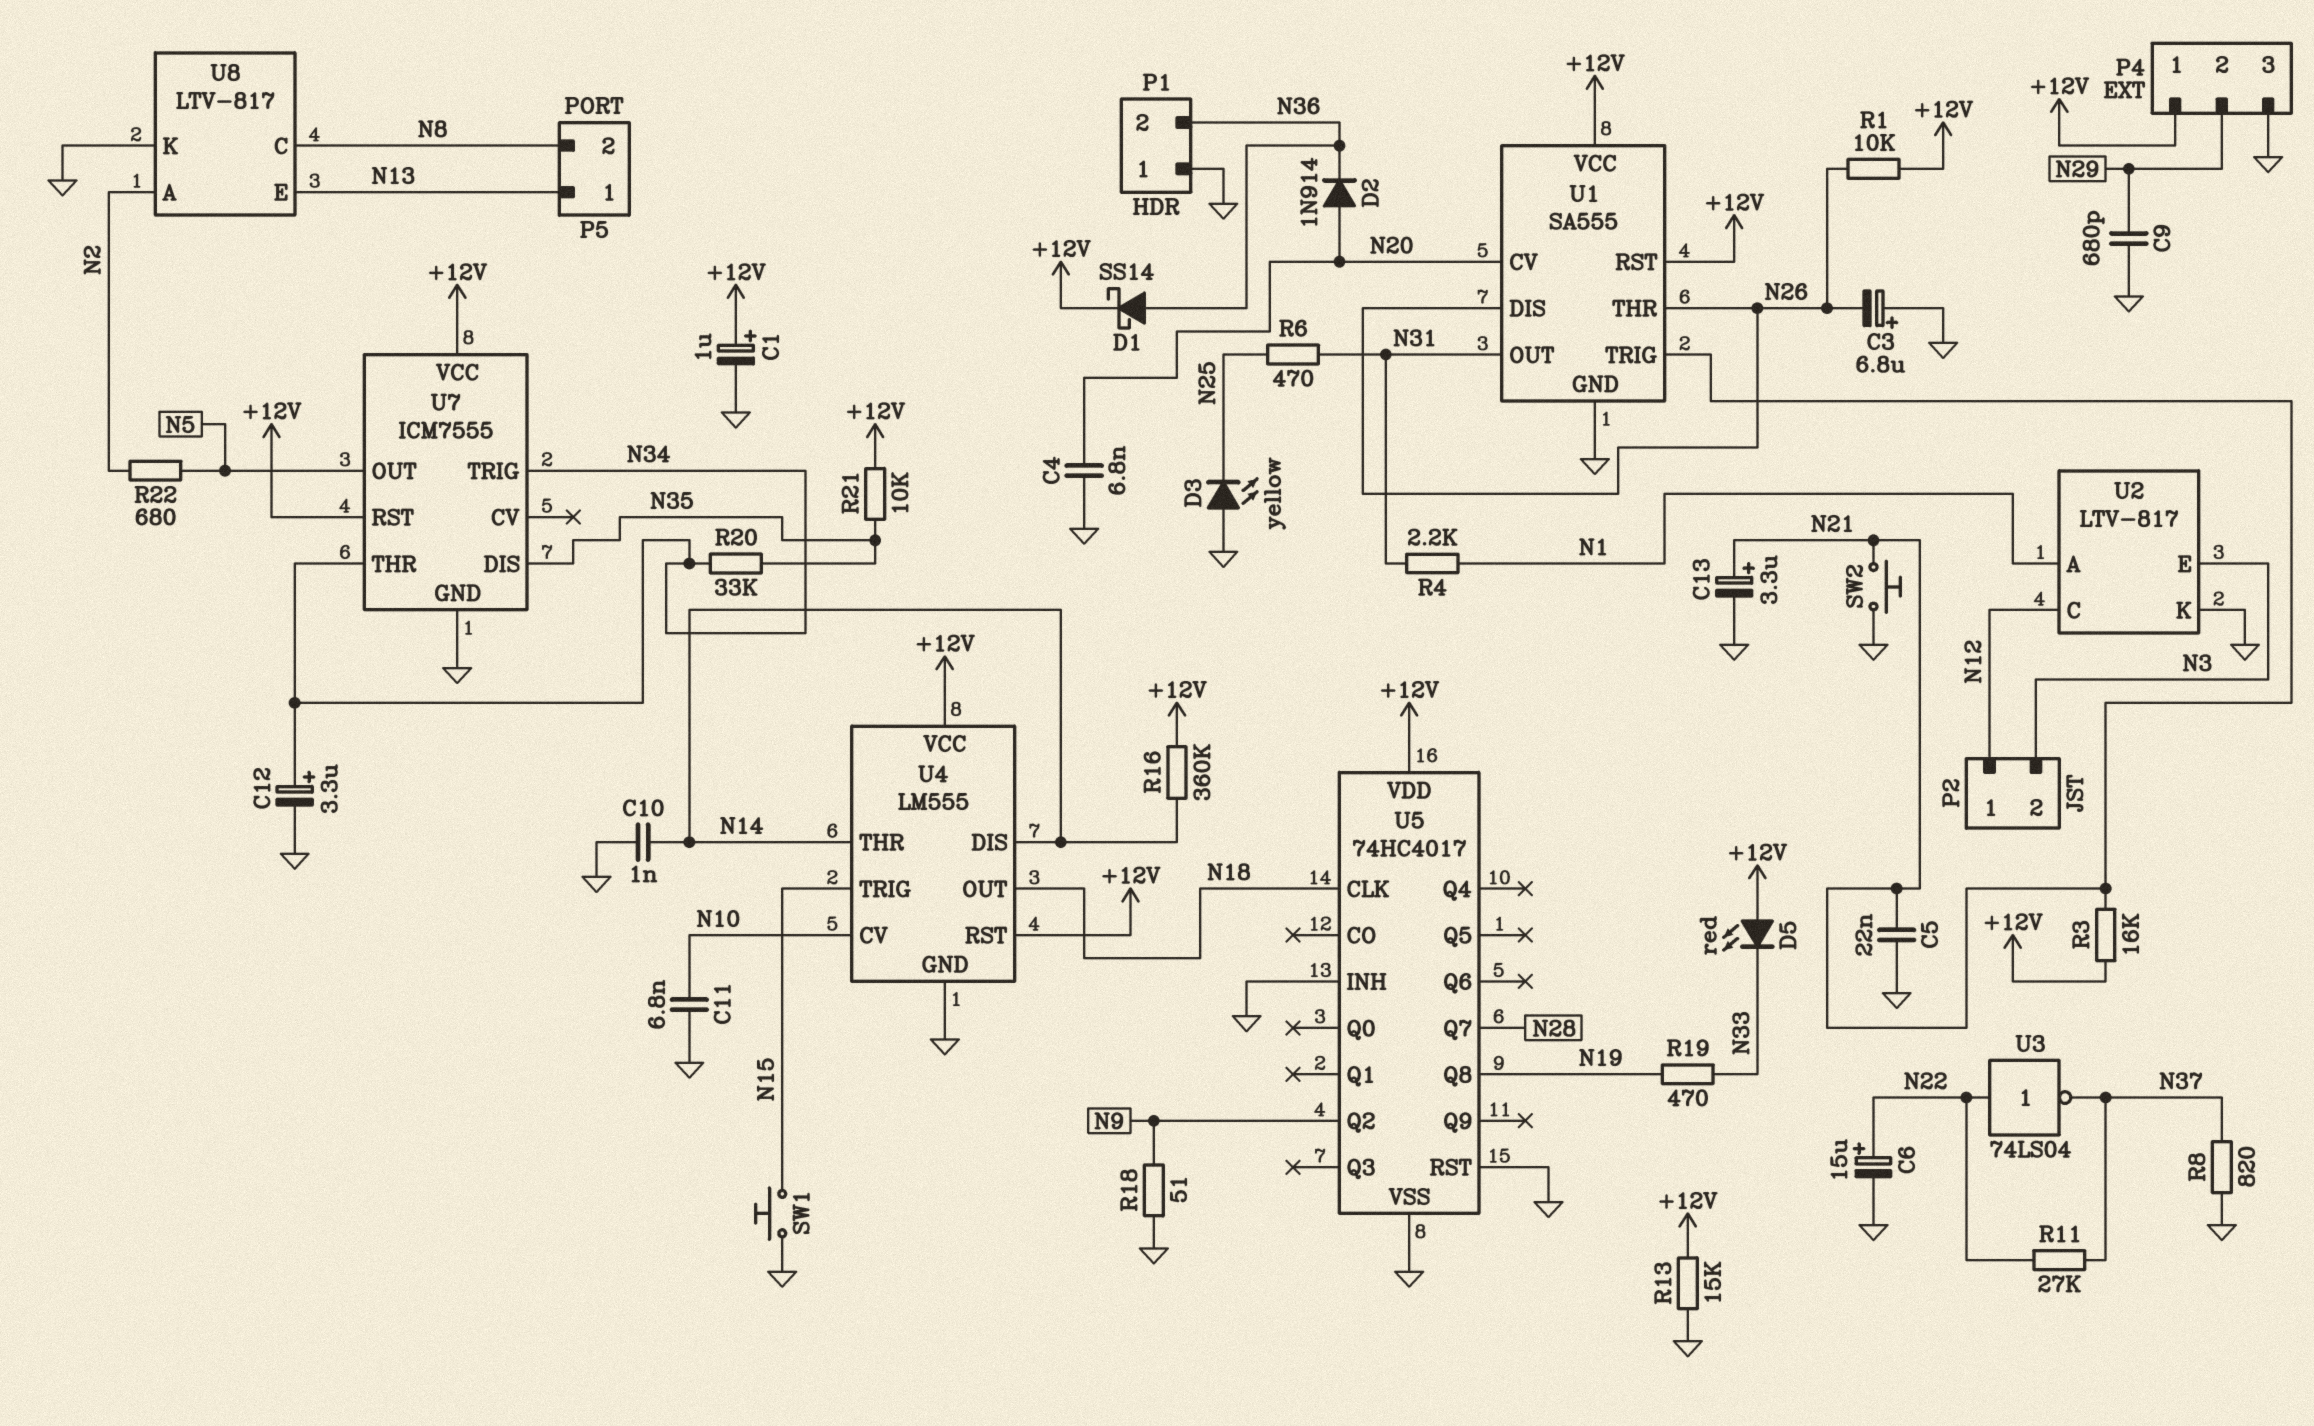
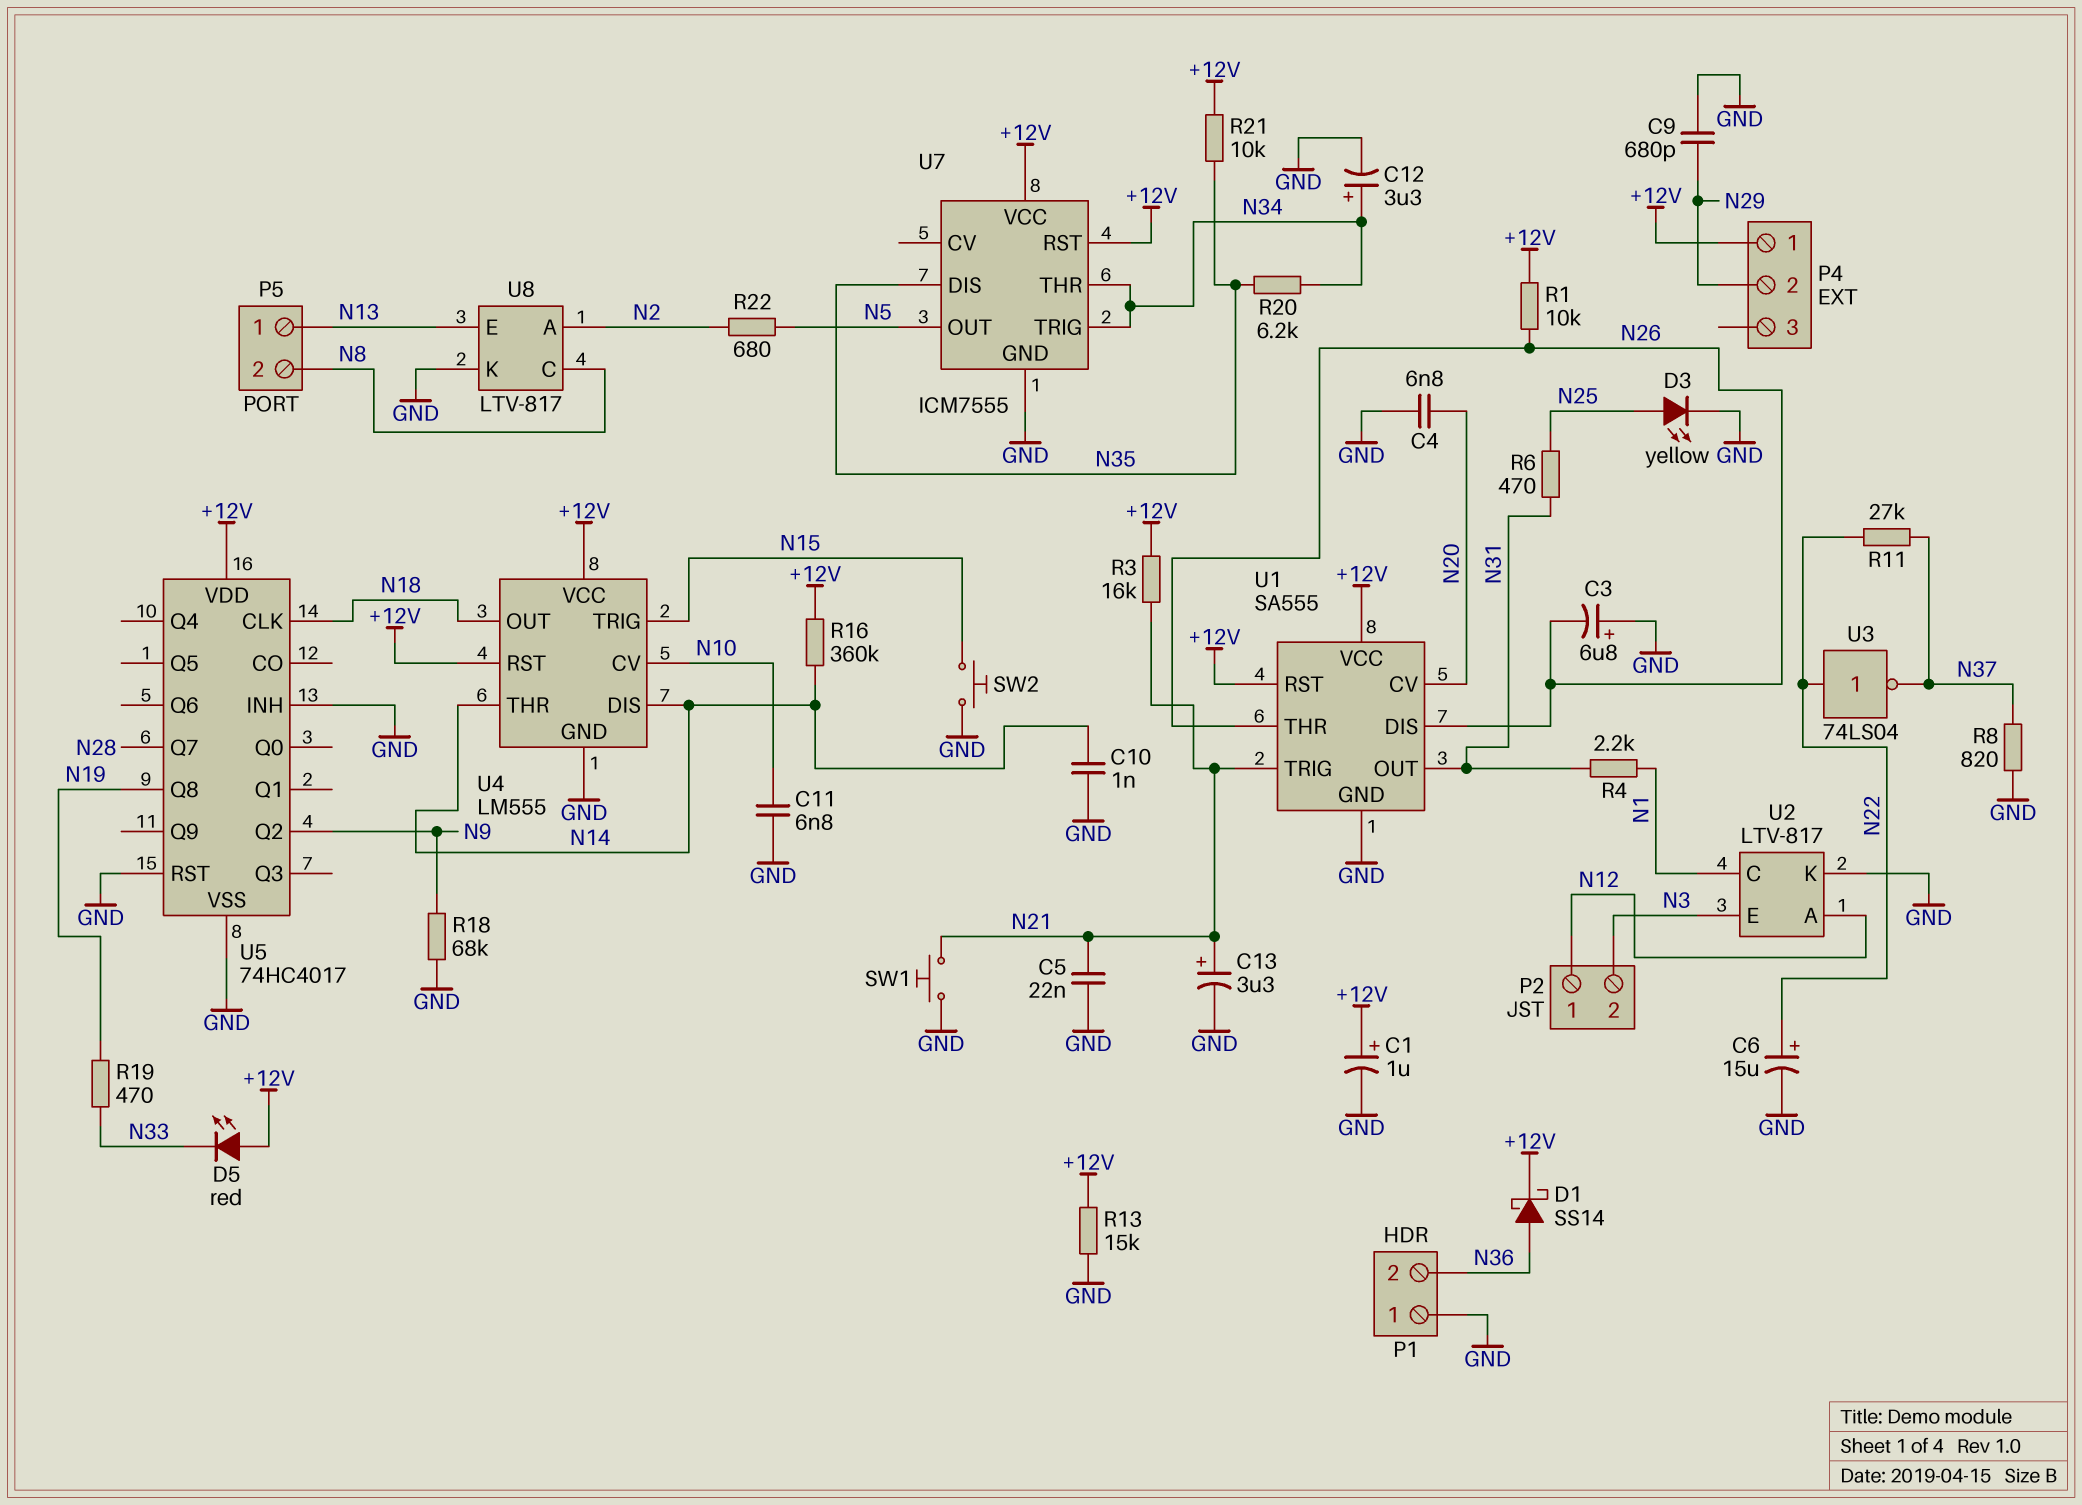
D2: diode 1N914 (A N20, K N36) -> none
D3: LED yellow (A GND, K N25) -> LED yellow (A N25, K GND)
P4 pin 3: GND -> none
R18: 51 (GND, N9) -> 68k (GND, N9)
R20: 33k (N34, N35) -> 6.2k (N34, N35)
SW1: button (GND, N15) -> button (GND, N21)
SW2: button (GND, N21) -> button (GND, N15)
U2 pin A: N1 -> N12
U2 pin C: N12 -> N1

